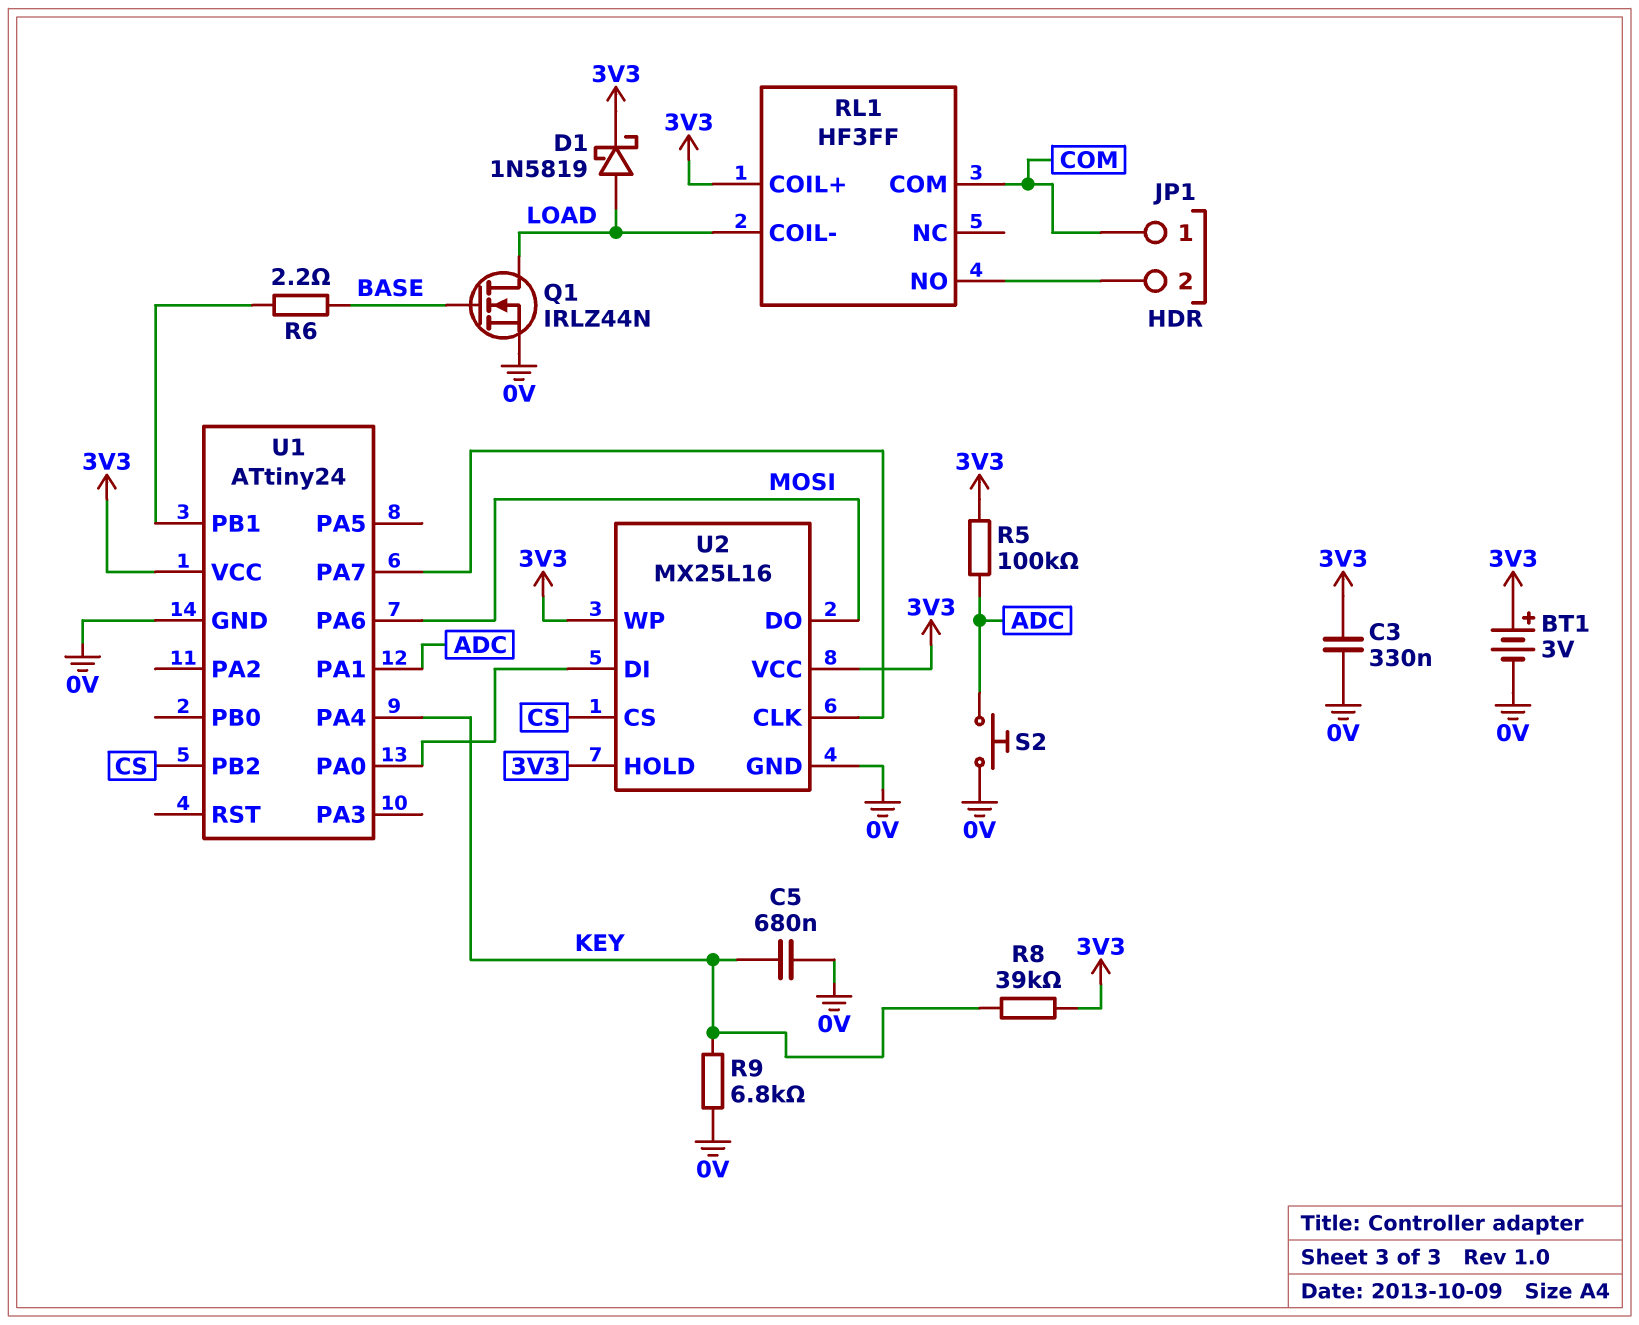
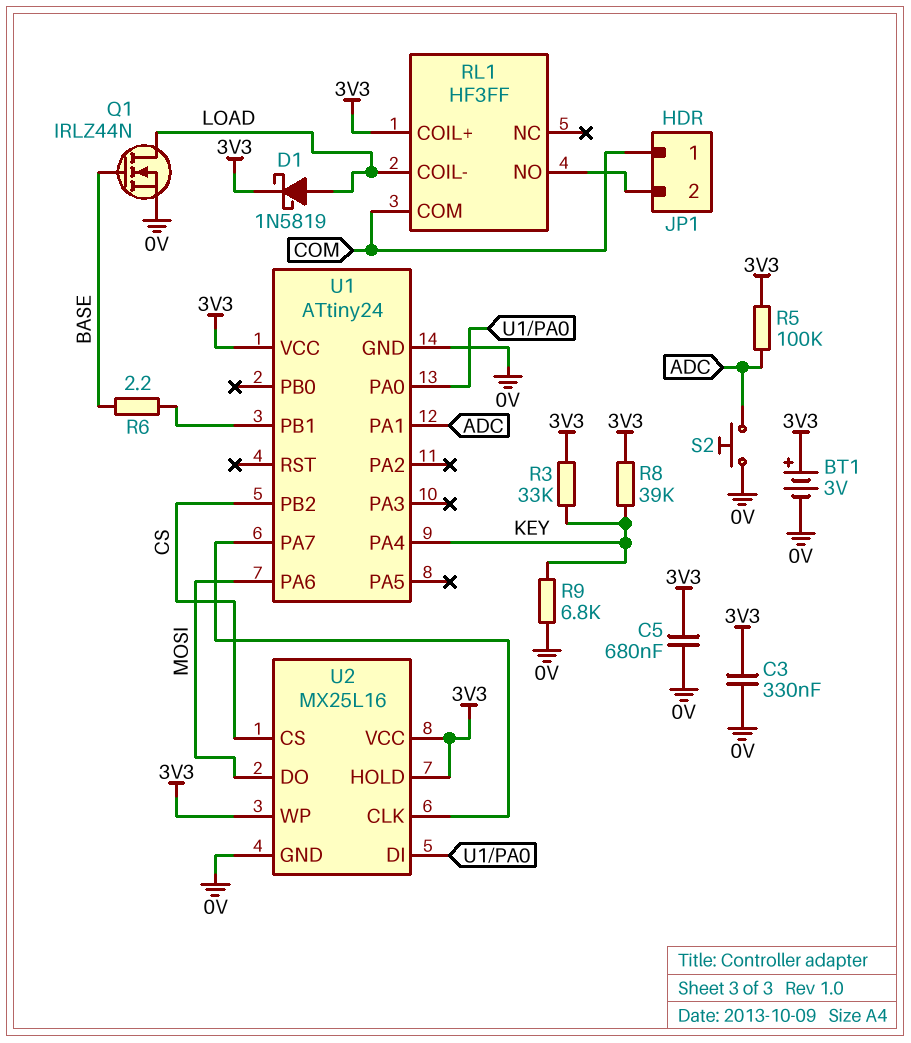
C5: 680nF (0V, KEY) -> 680nF (0V, 3V3)
R3: none -> 33k (3V3, KEY)

